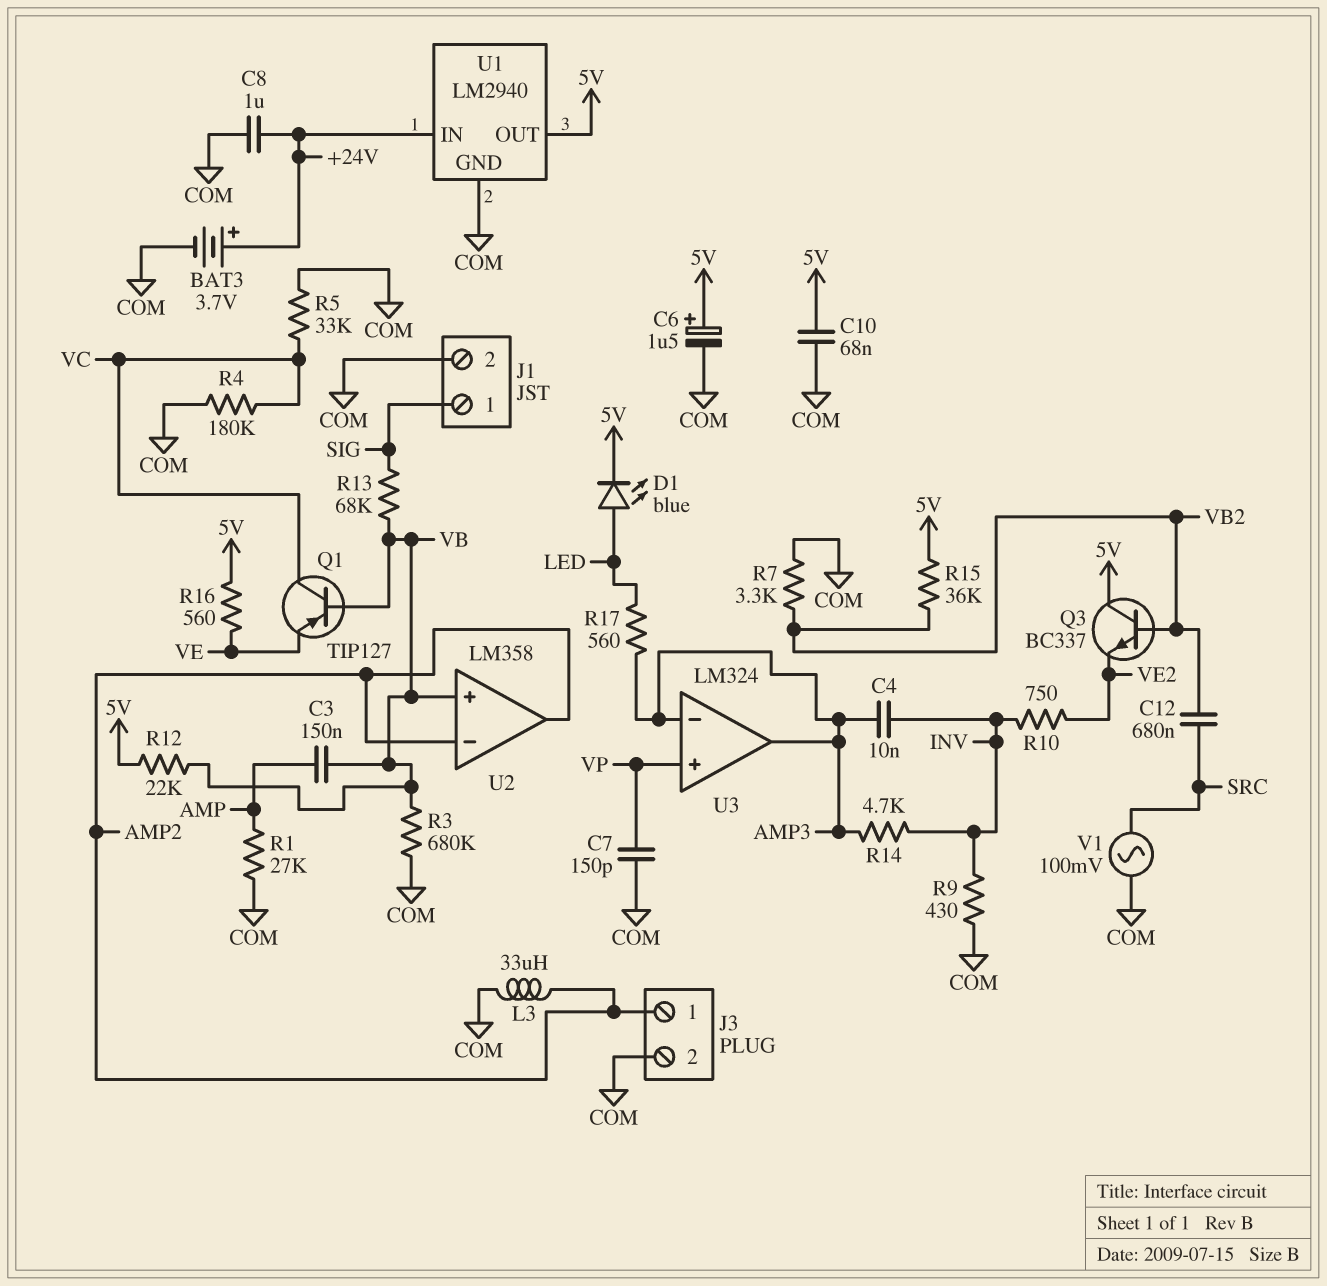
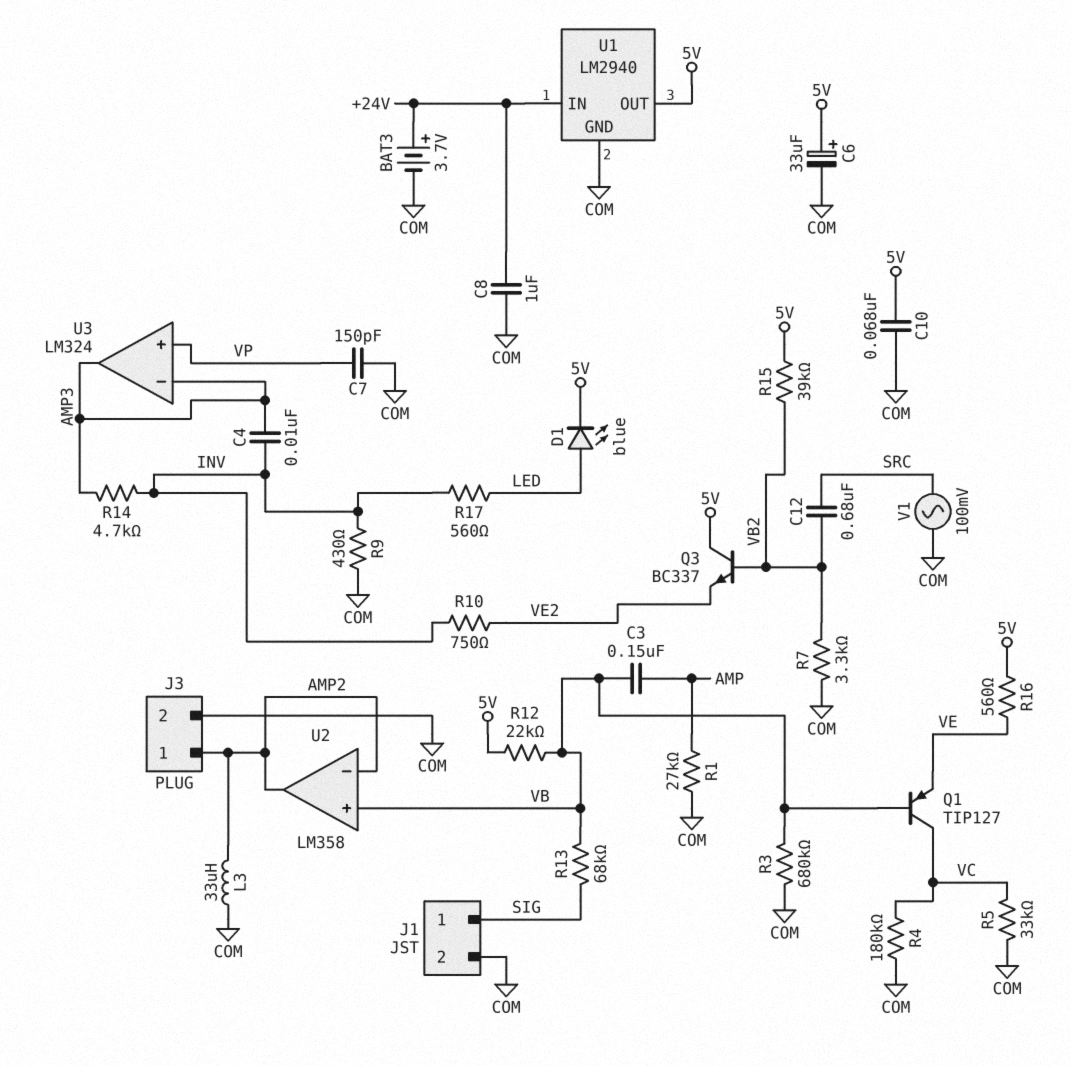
C6: 1.5uF (plus 5V, minus COM) -> 33uF (plus 5V, minus COM)
R15: 36k (5V, VB2) -> 39k (5V, VB2)
R17: 560 (AMP3, LED) -> 560 (INV, LED)

